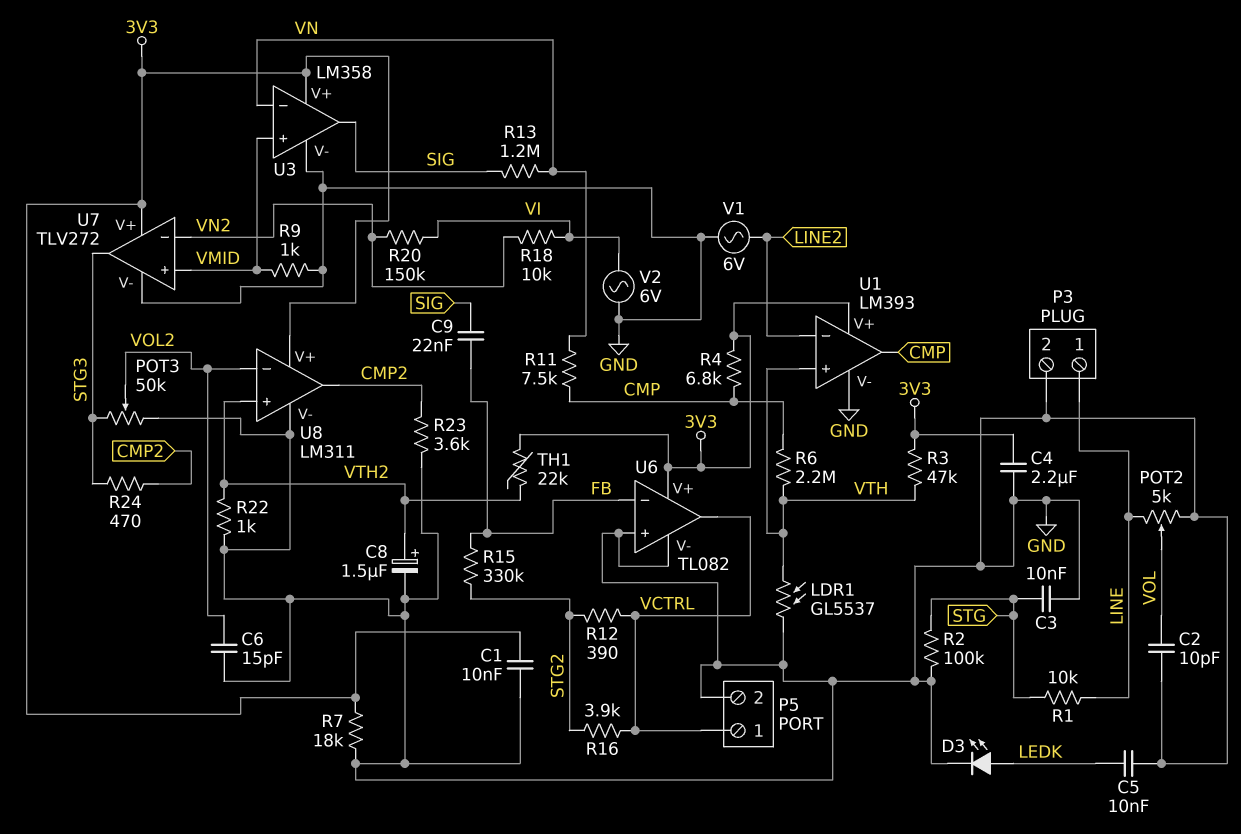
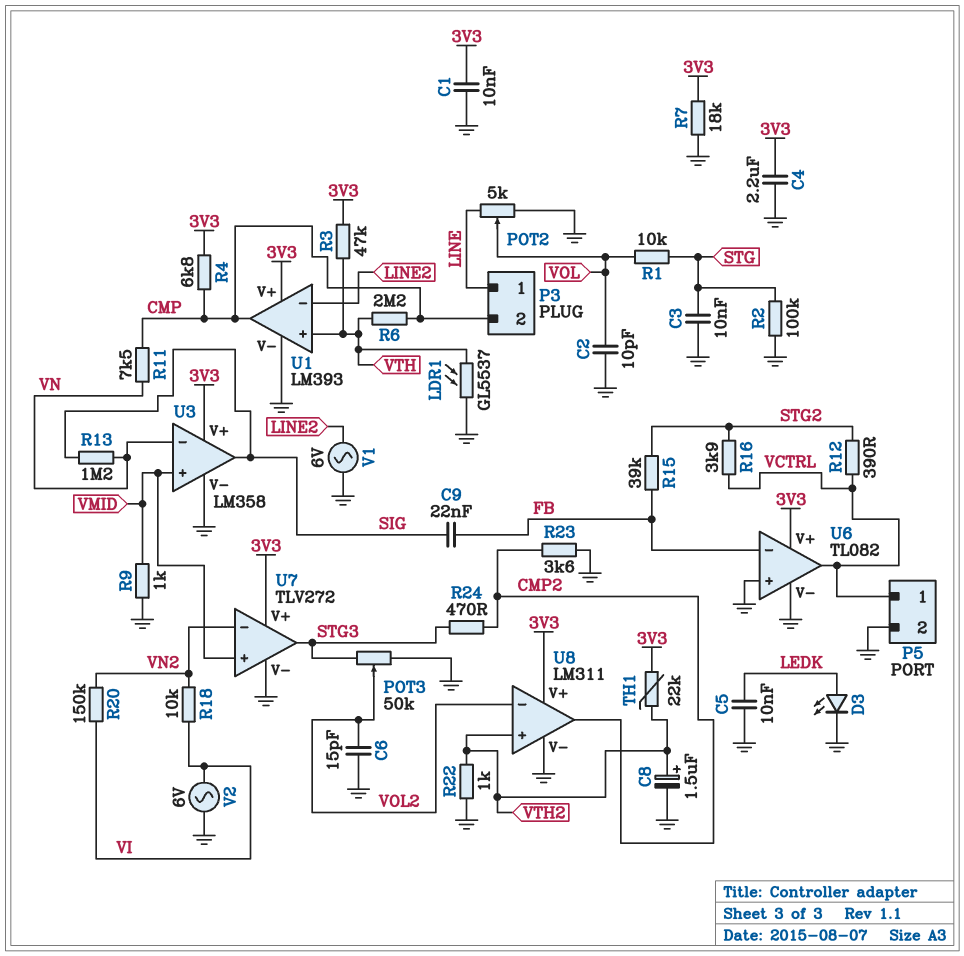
P3 pin 2: GND -> CMP
R1: 10k (LINE, STG) -> 10k (STG, VOL)
R15: 330k (FB, STG2) -> 39k (FB, STG2)

